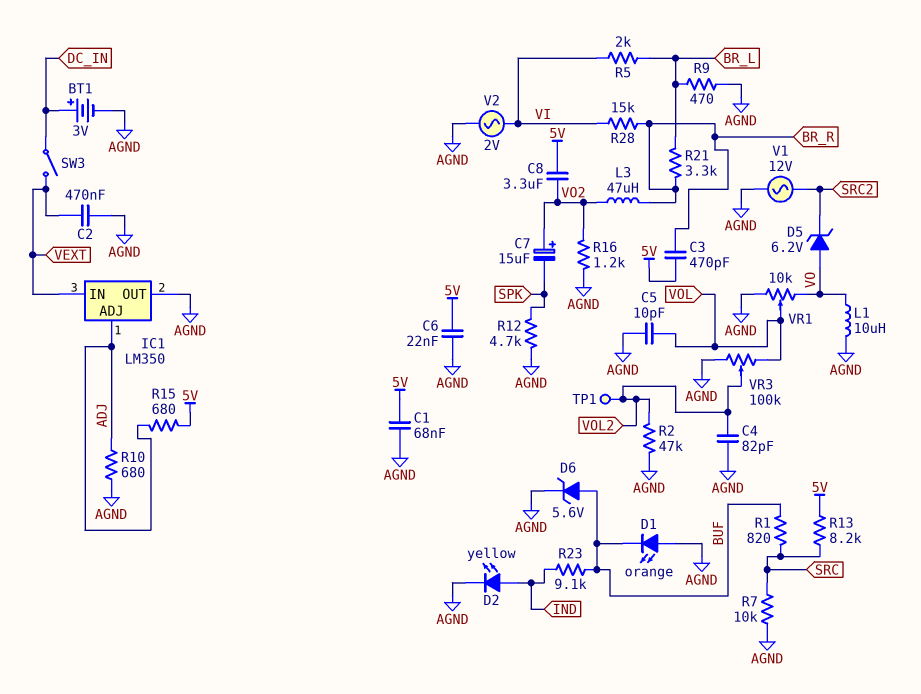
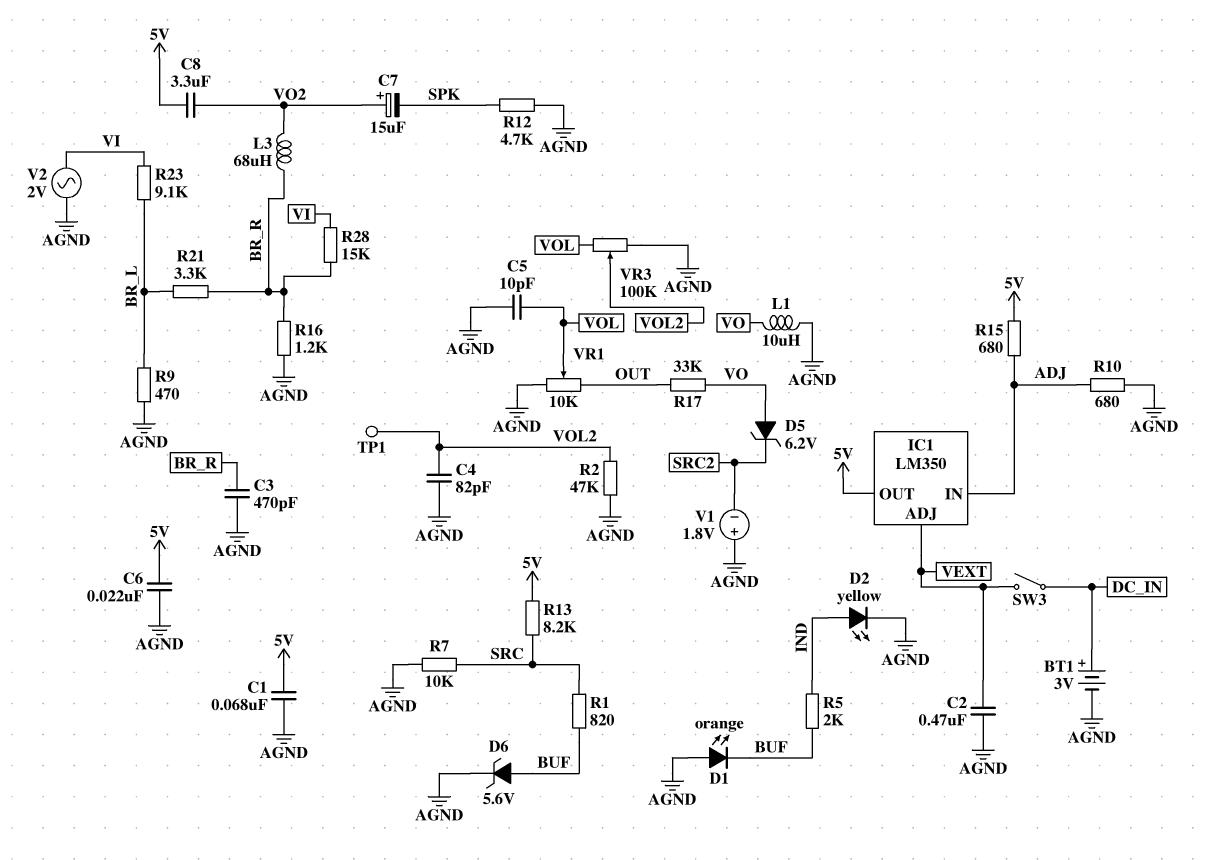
C3: 470pF (5V, BR_R) -> 470pF (AGND, BR_R)
IC1 pin ADJ: ADJ -> VEXT
IC1 pin IN: VEXT -> ADJ
IC1 pin OUT: AGND -> 5V
L3: 47uH (BR_R, VO2) -> 68uH (BR_R, VO2)
R5: 2k (BR_L, VI) -> 2k (BUF, IND)
R16: 1.2k (AGND, VO2) -> 1.2k (AGND, BR_R)
R17: none -> 33k (OUT, VO)
R23: 9.1k (BUF, IND) -> 9.1k (BR_L, VI)
V1: AC 12V (AGND, SRC2) -> 1.8V (plus AGND, minus SRC2)
VR1: 10k (AGND, VO, wiper VOL) -> 10k (AGND, OUT, wiper VOL)

